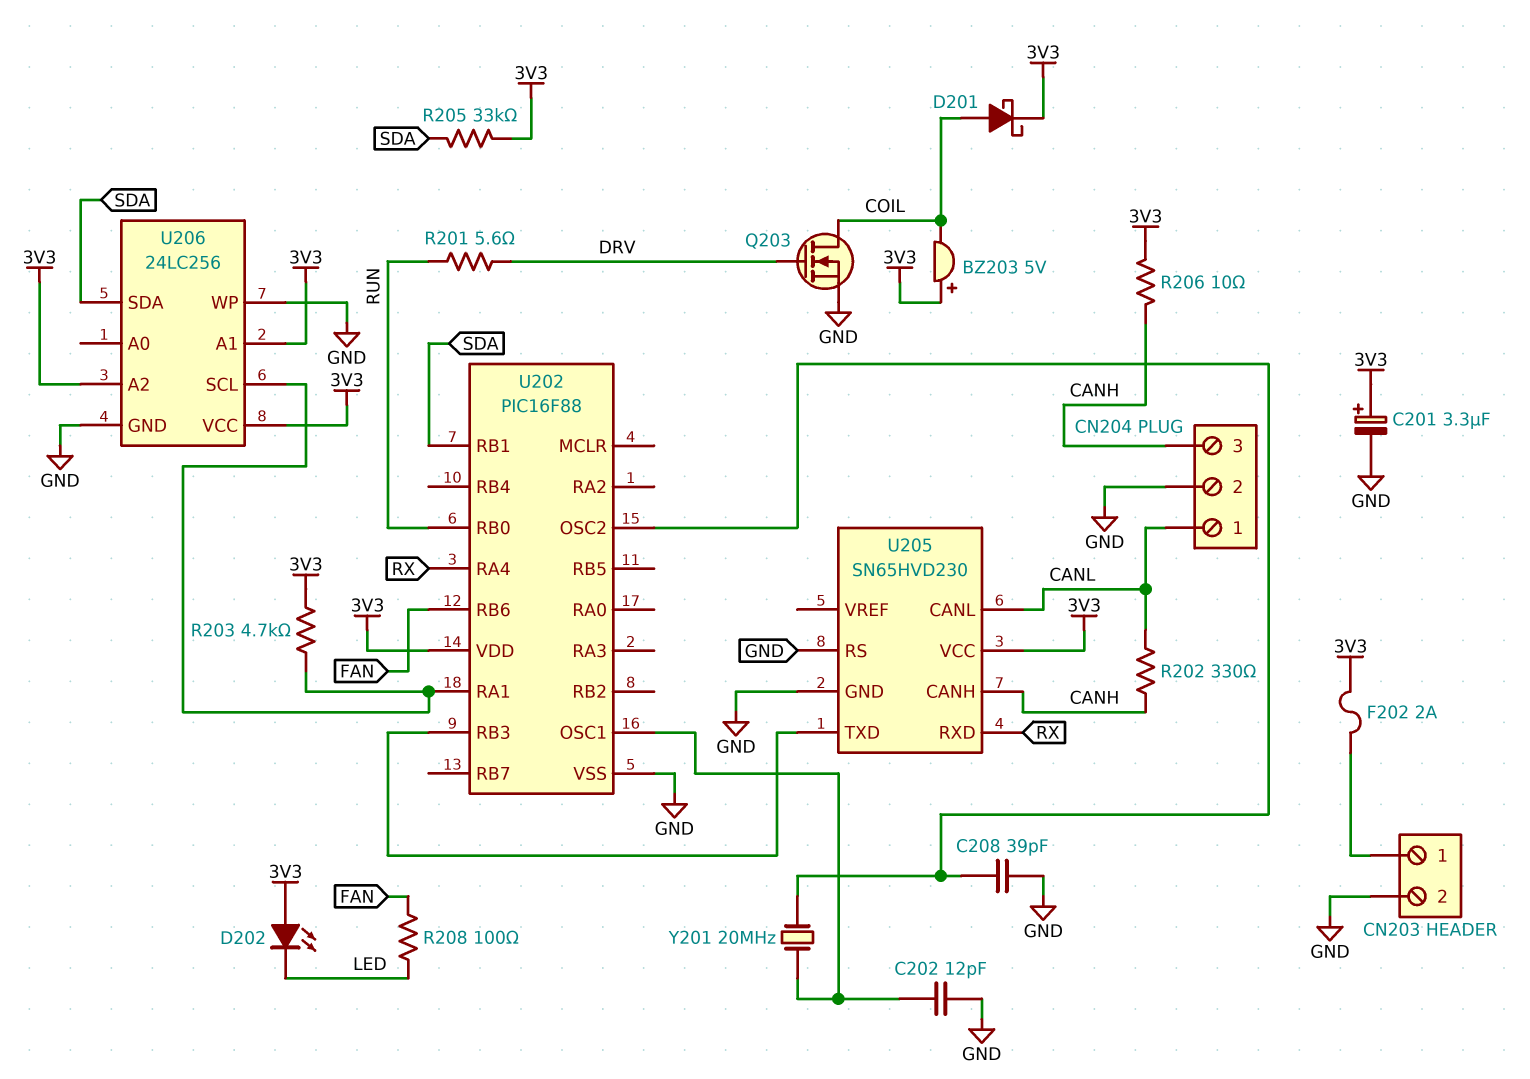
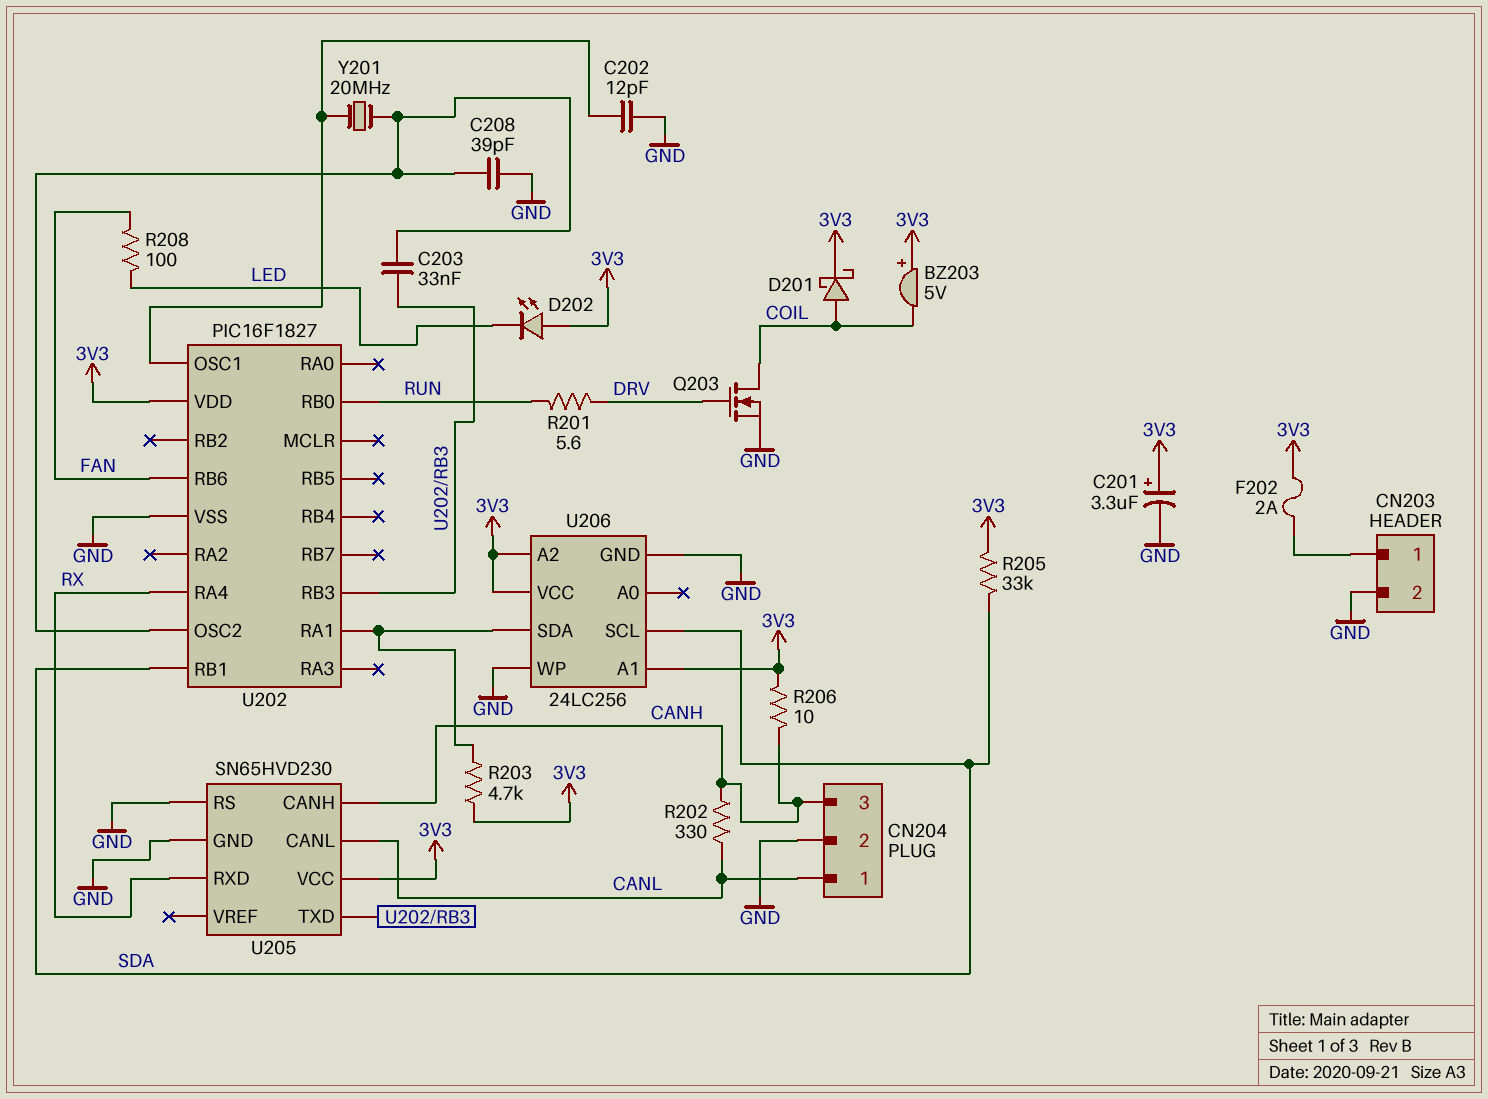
C203: none -> 33nF (U202/OSC2, U202/RB3)
U202: PIC16F88 -> PIC16F1827
U206 pin SCL: U202/RA1 -> SDA
U206 pin SDA: SDA -> U202/RA1

